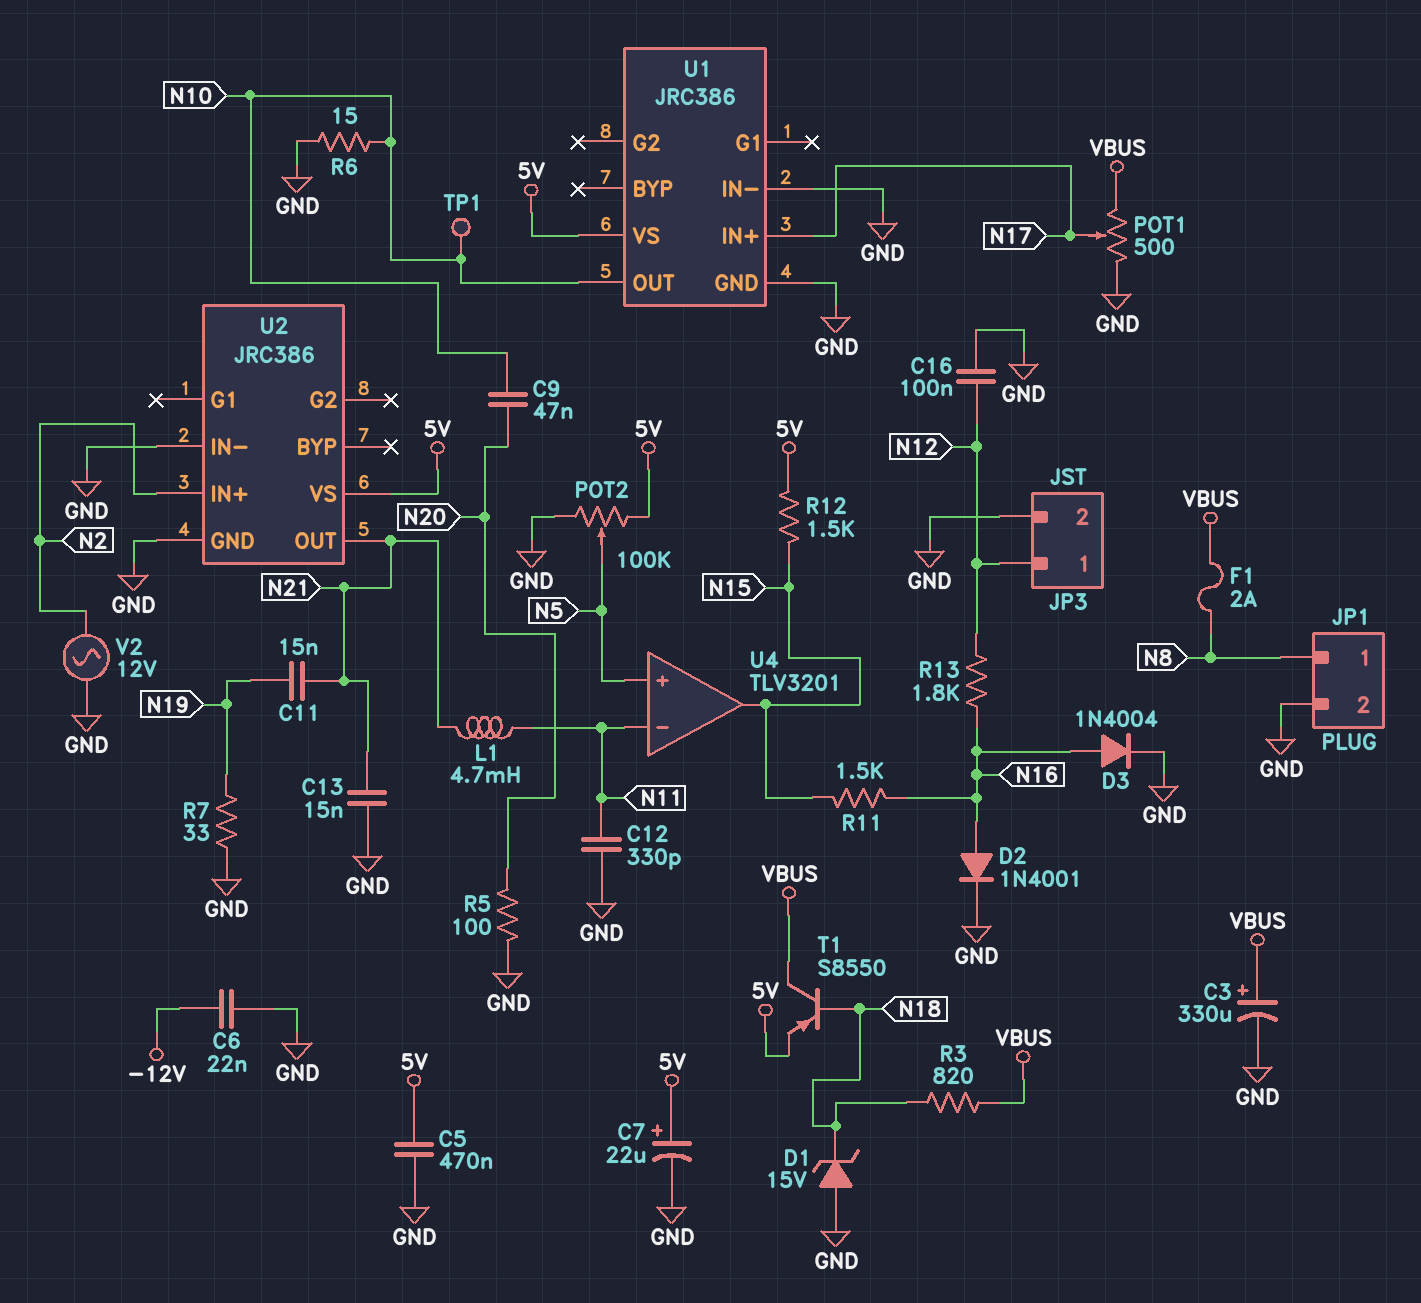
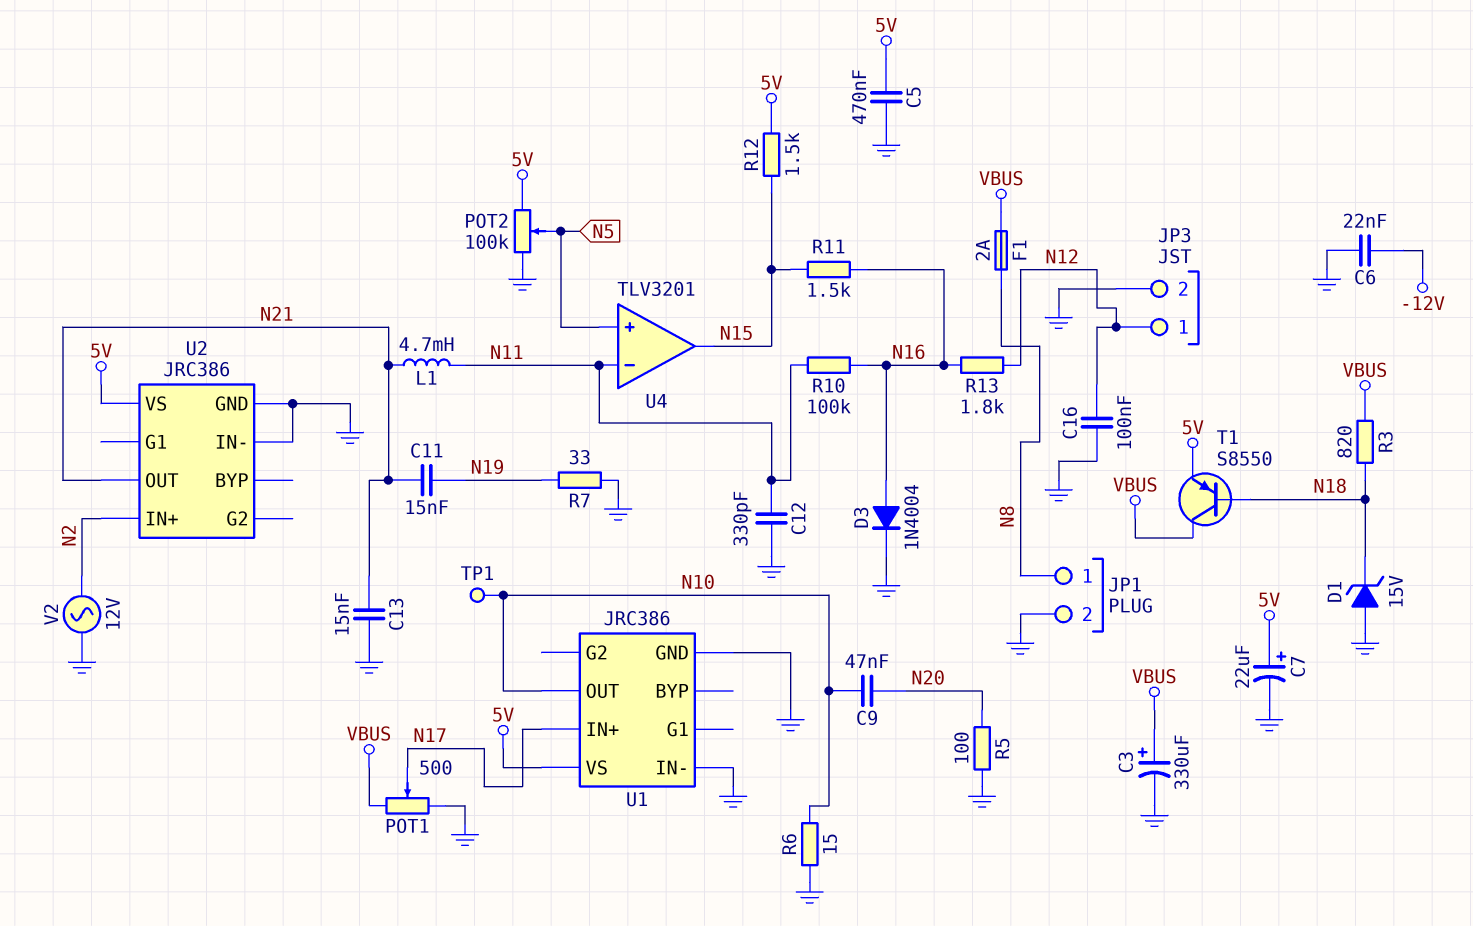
D2: diode 1N4001 (A N16, K GND) -> none
R10: none -> 100k (N11, N16)

